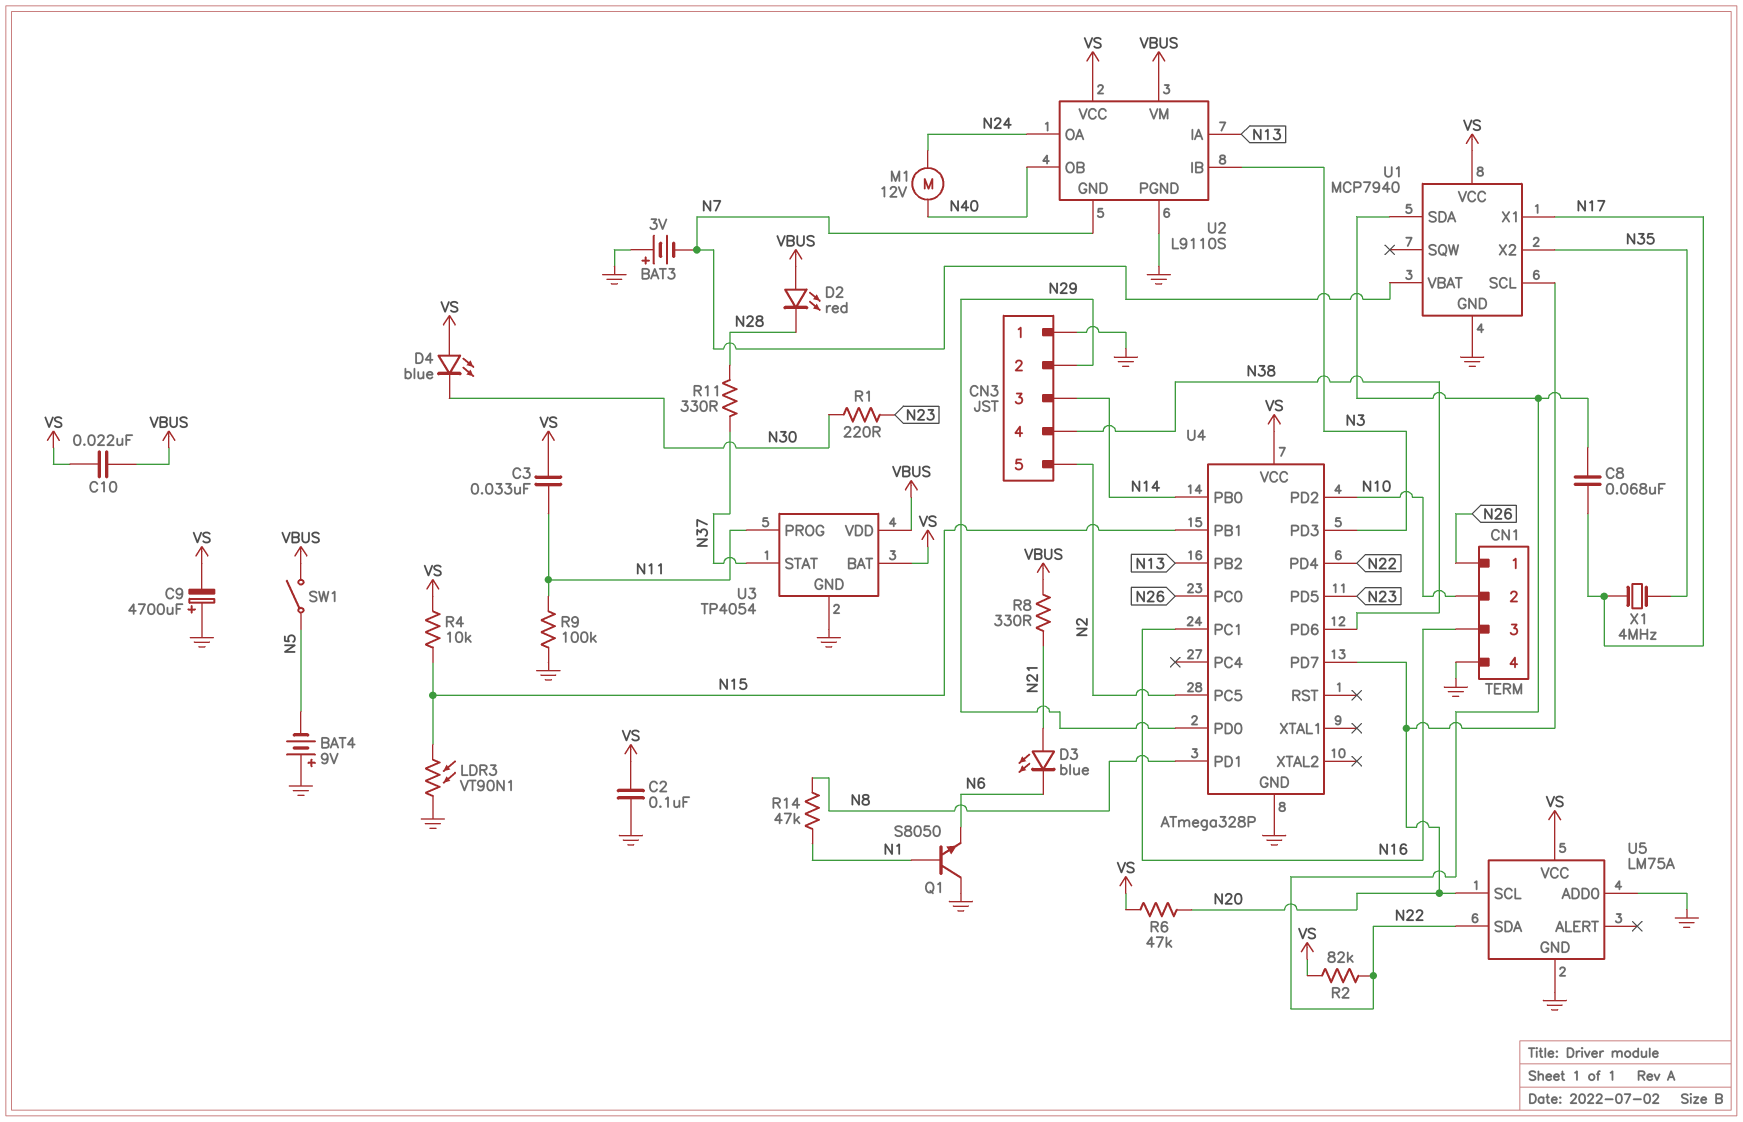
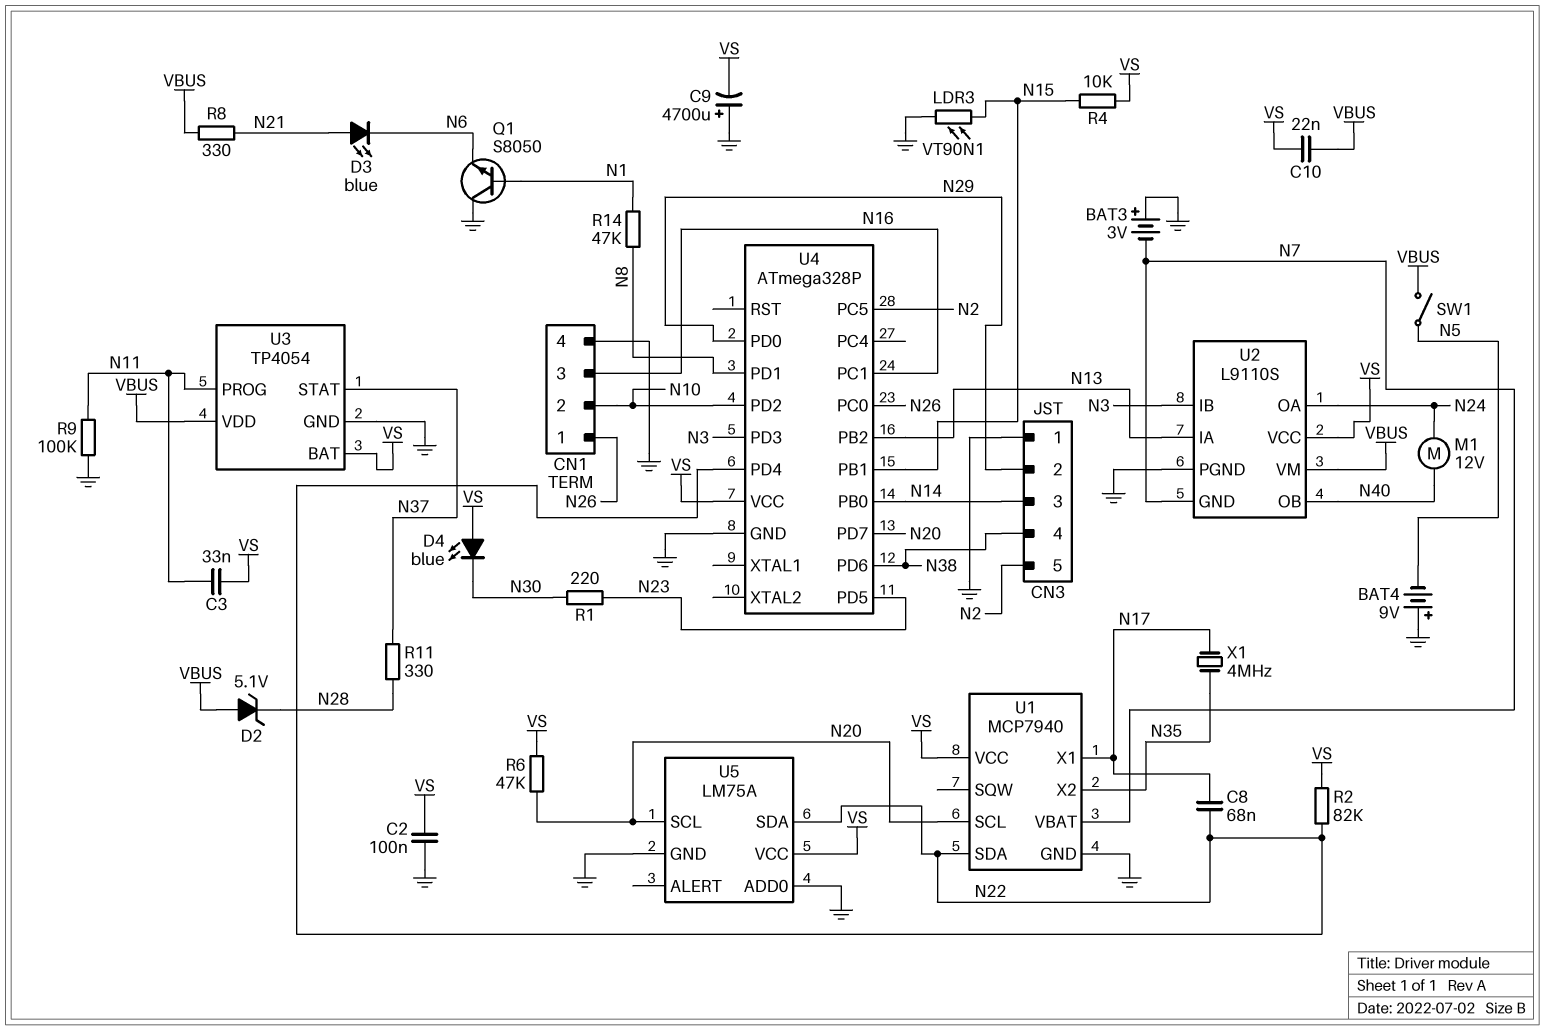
D2: LED red (A VBUS, K N28) -> zener 5.1V (A VBUS, K N28)

